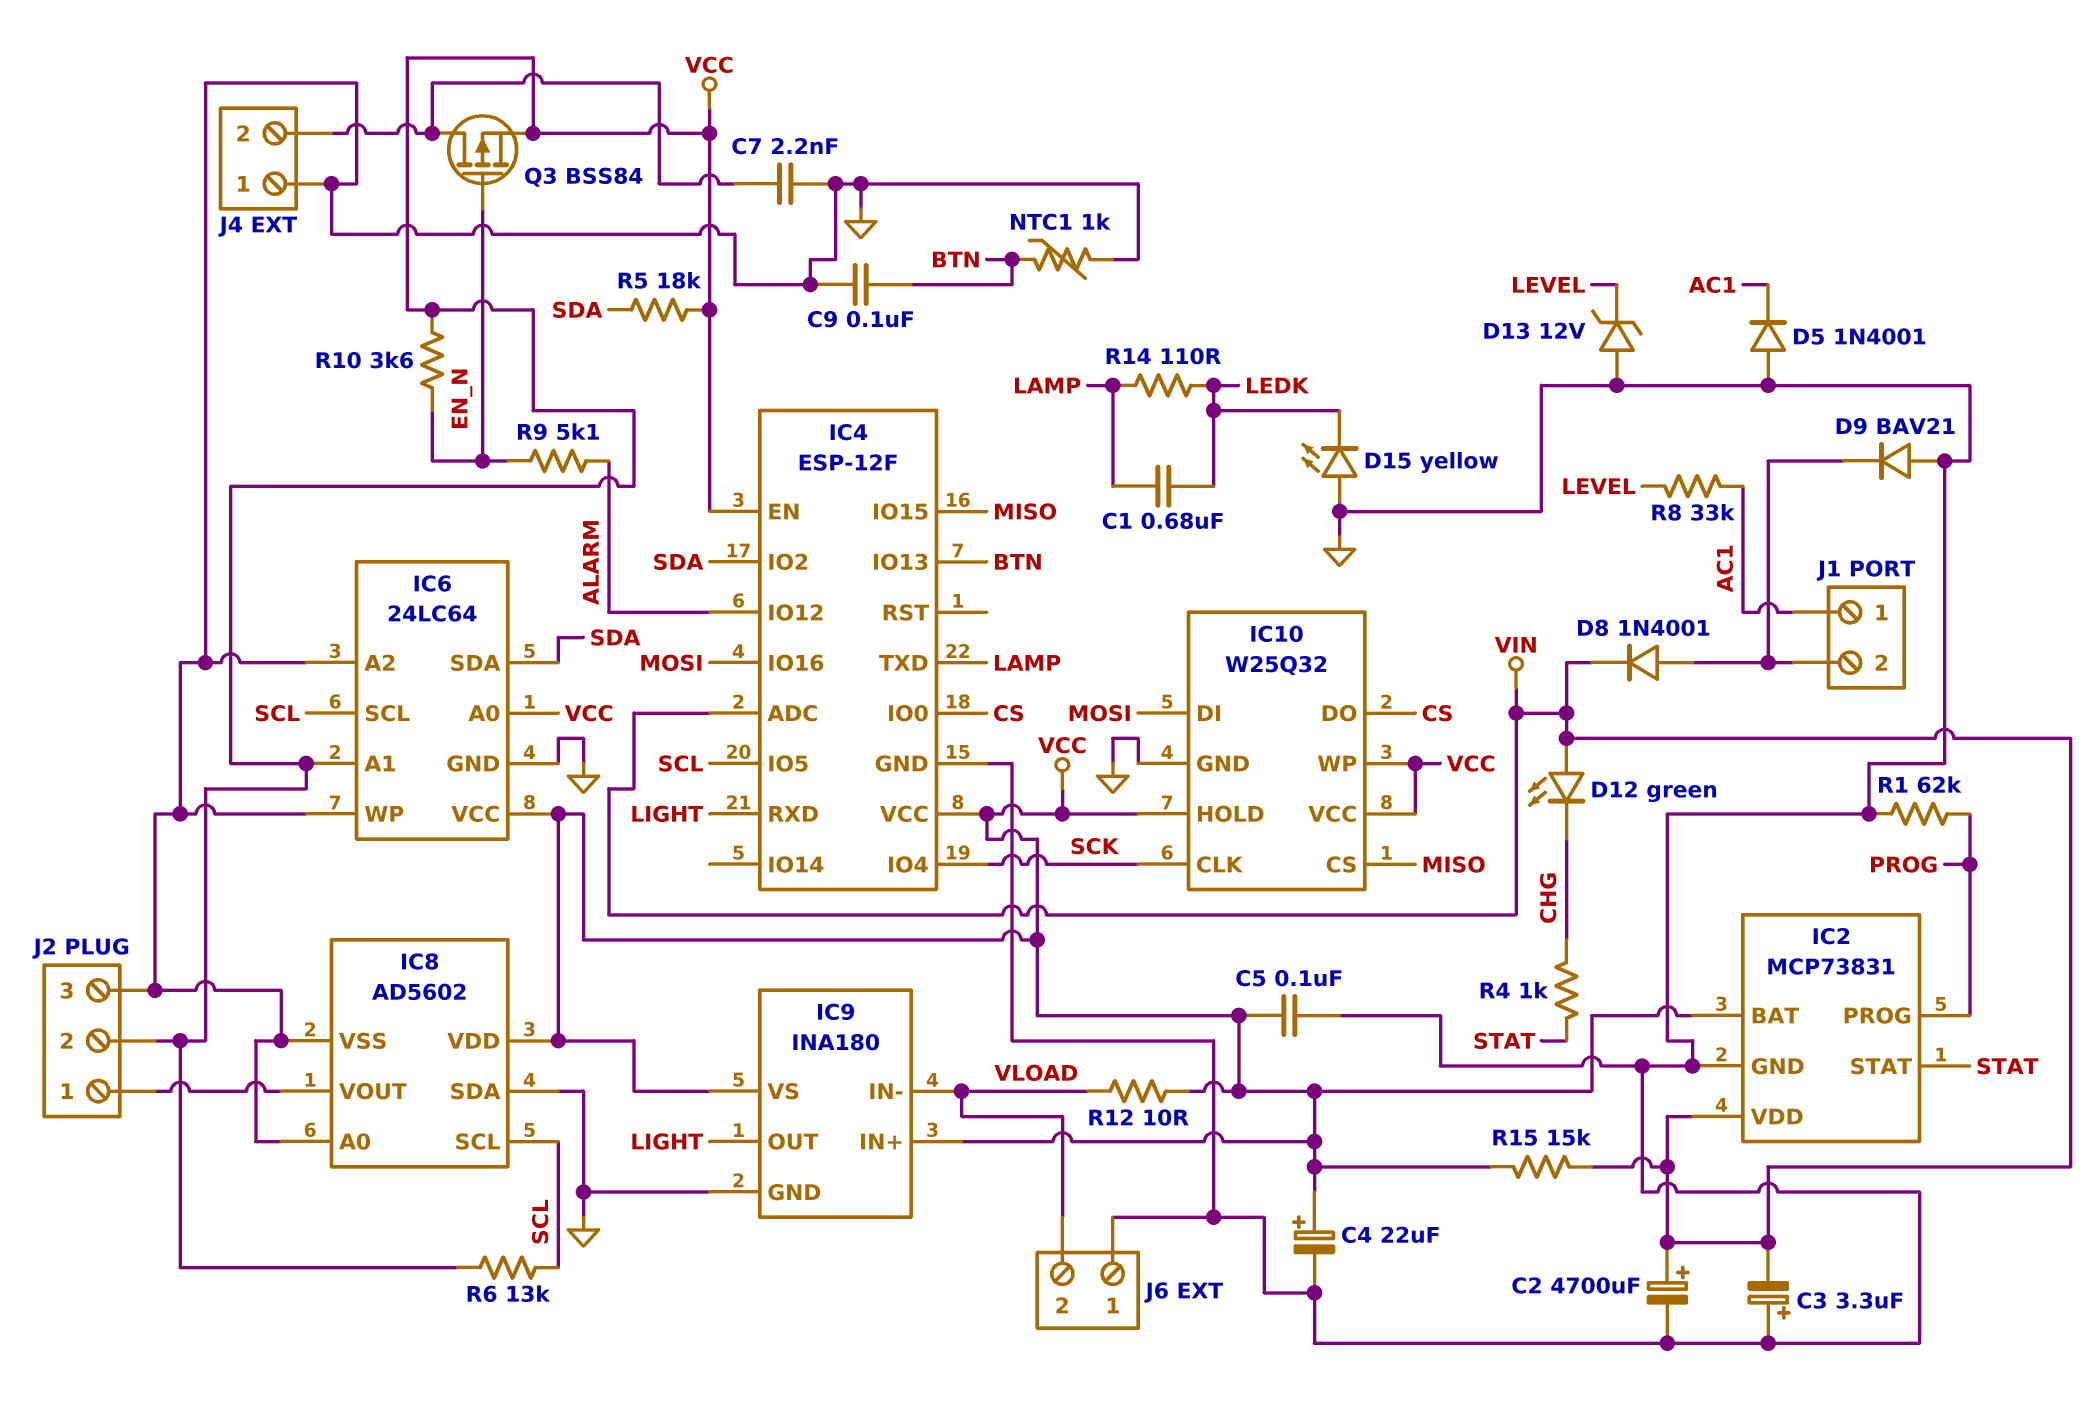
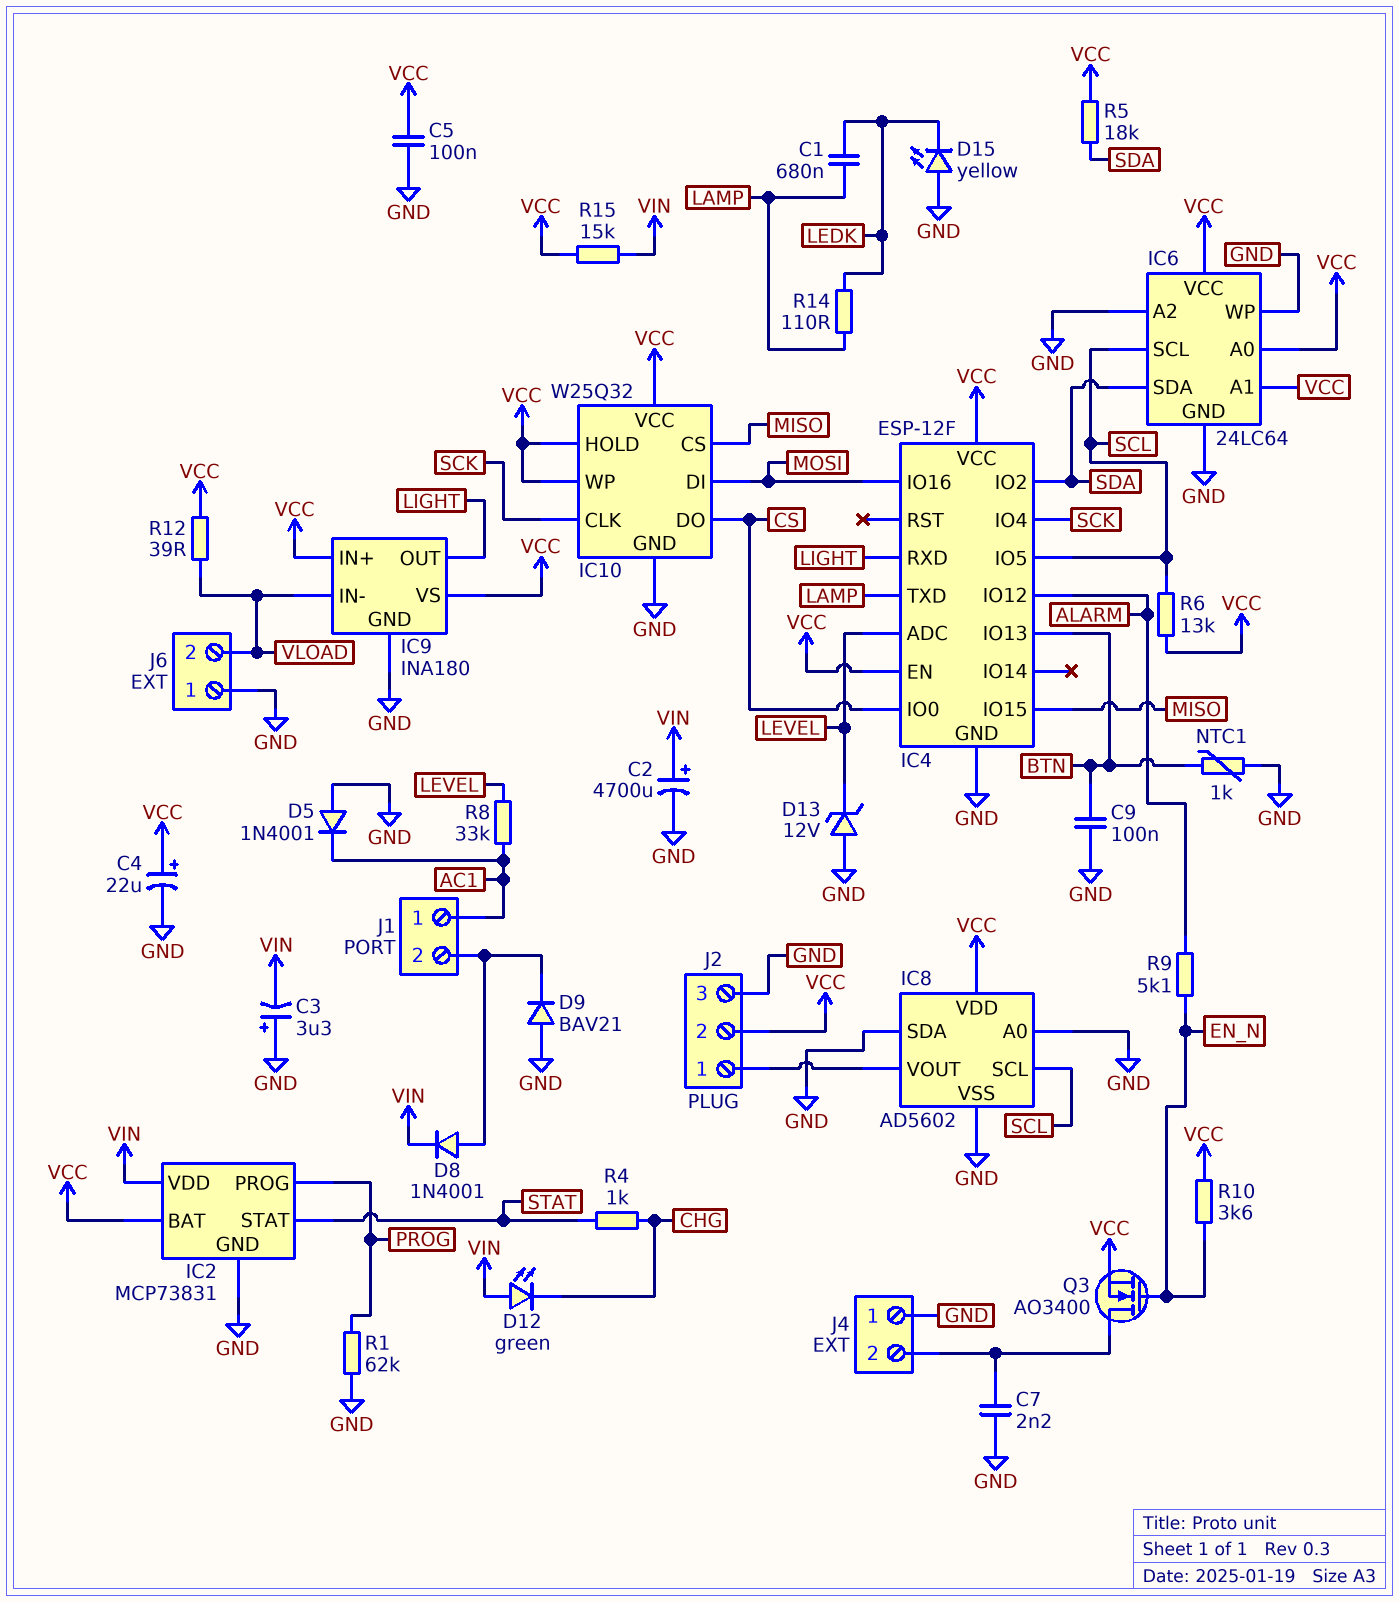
IC4 pin ADC: VIN -> LEVEL
Q3: PMOS BSS84 (G EN_N, D J4/2, S VCC) -> NMOS AO3400 (G EN_N, D J4/2, S VCC)
R12: 10 (VCC, VLOAD) -> 39 (VCC, VLOAD)

